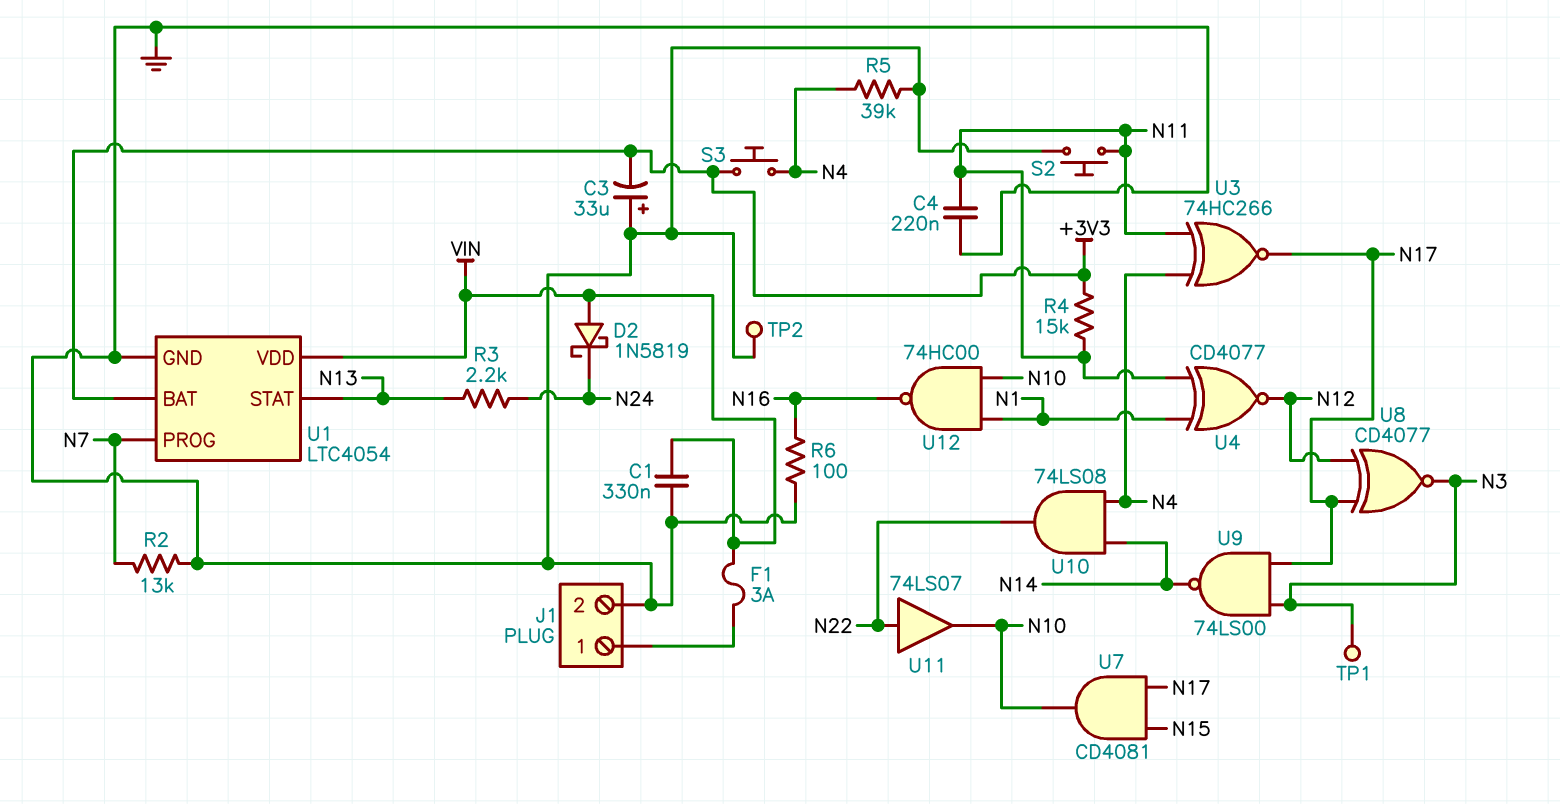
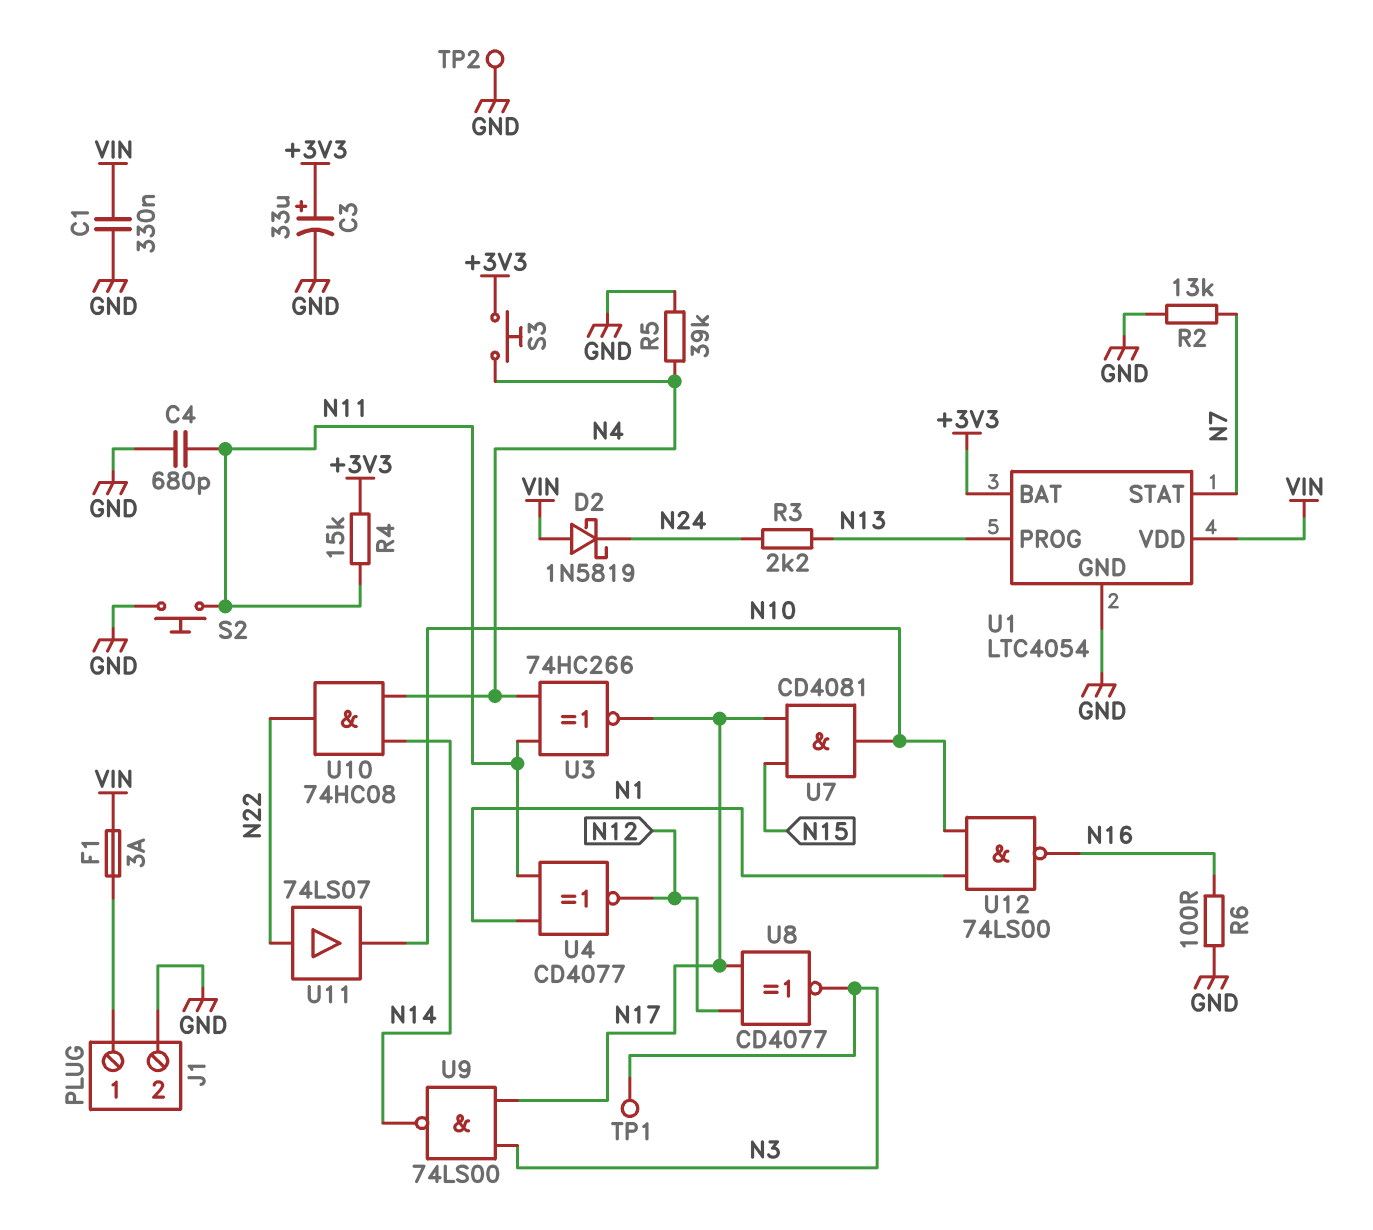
C3: 33uF (plus GND, minus +3V3) -> 33uF (plus +3V3, minus GND)
C4: 220nF (GND, N11) -> 680pF (GND, N11)
U1 pin PROG: N7 -> N13
U1 pin STAT: N13 -> N7
U10: AND 74LS08 (in N4, in N14, out N22) -> AND 74HC08 (in N4, in N14, out N22)
U12: NAND 74HC00 (in N1, in N10, out N16) -> NAND 74LS00 (in N1, in N10, out N16)

